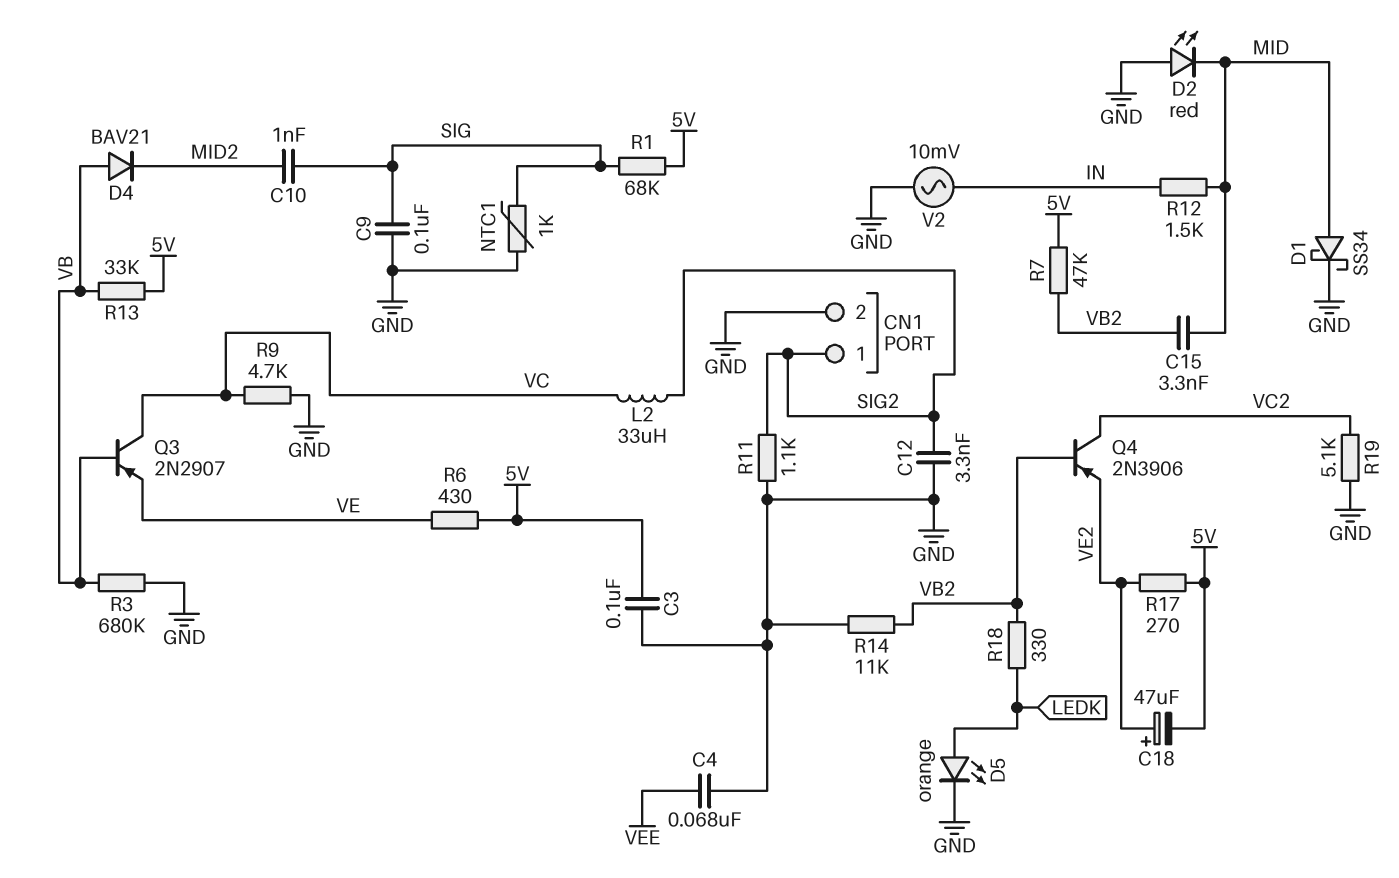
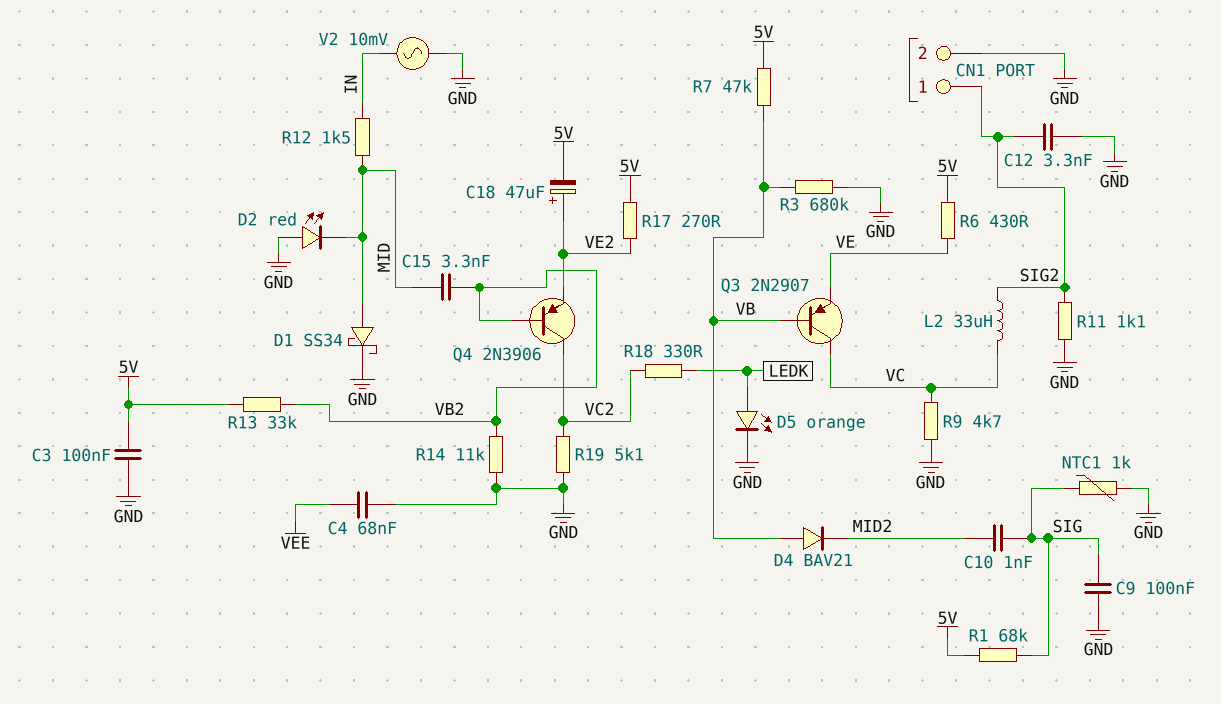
R7: 47k (5V, VB2) -> 47k (5V, VB)
R13: 33k (5V, VB) -> 33k (5V, VB2)
R18: 330 (LEDK, VB2) -> 330 (LEDK, VC2)

